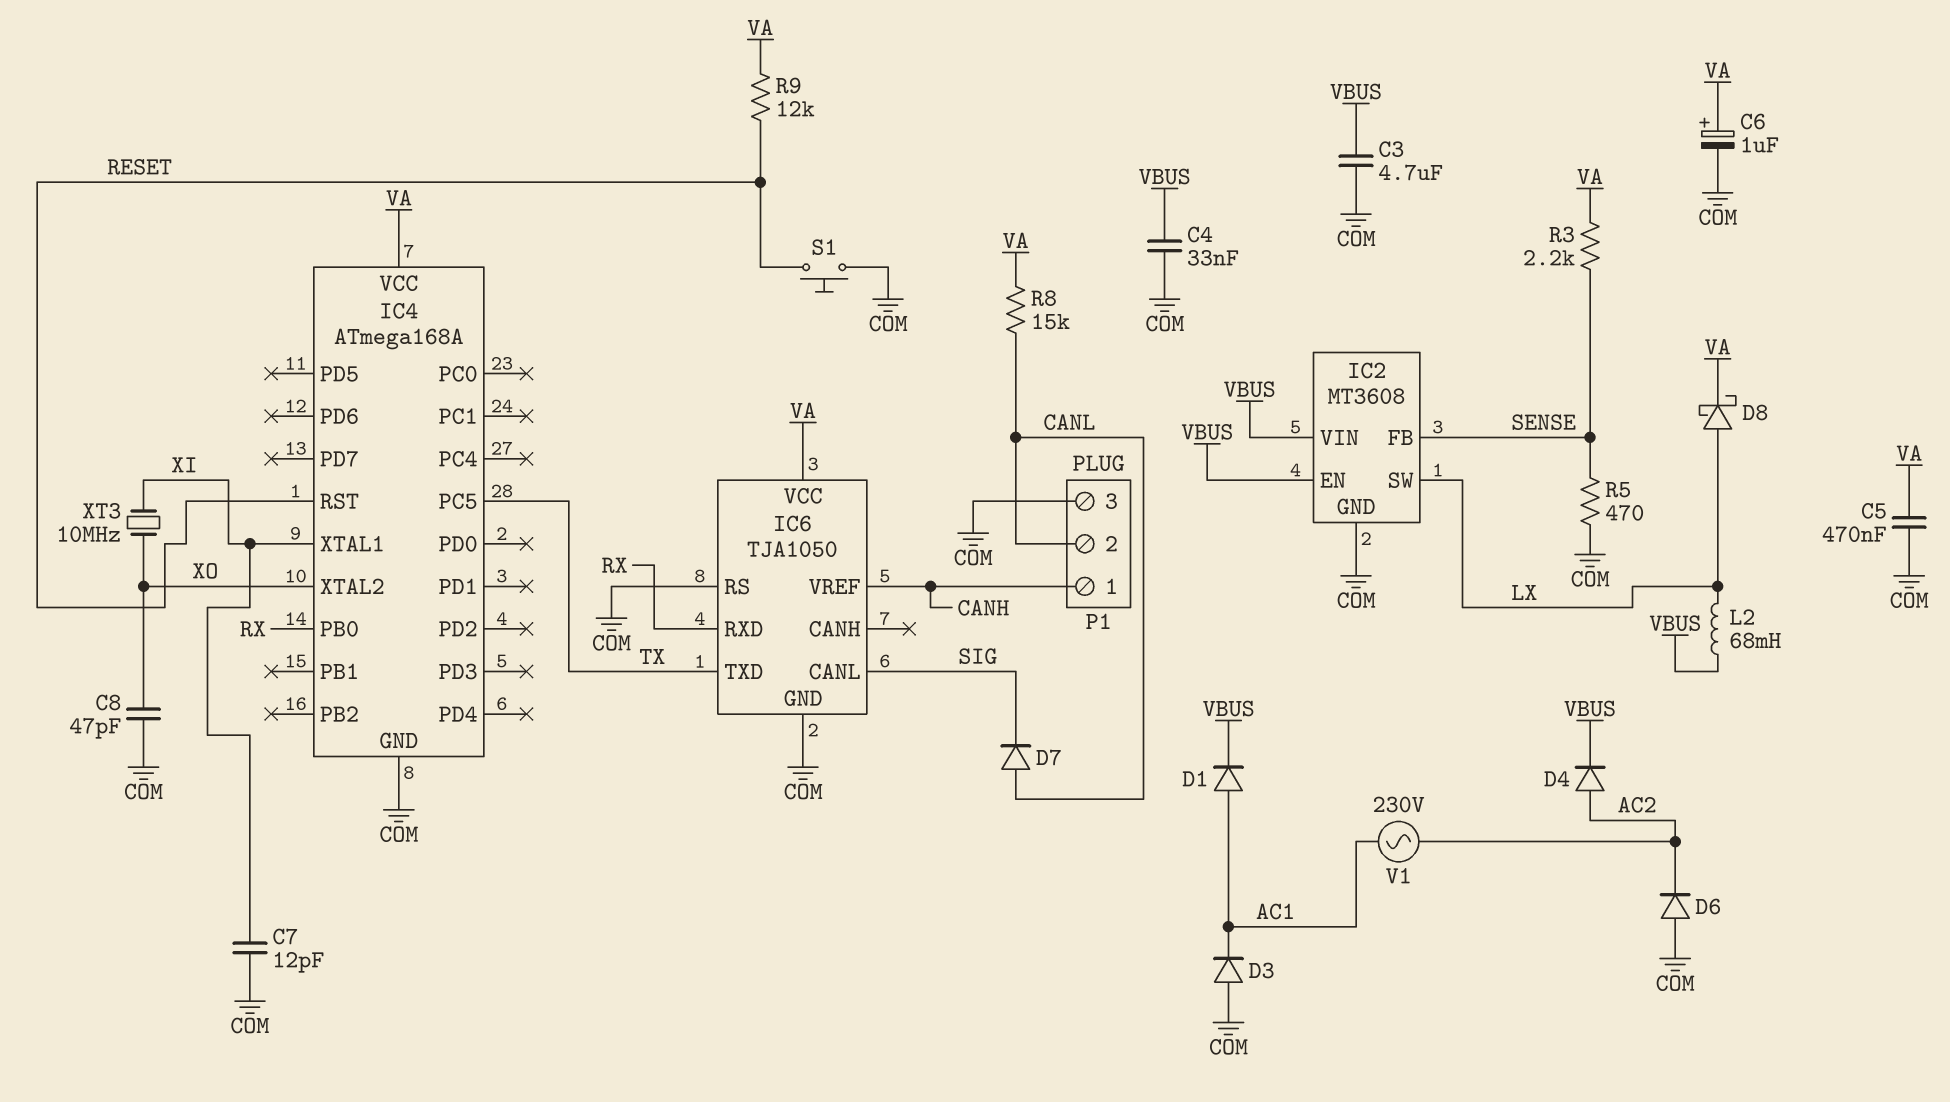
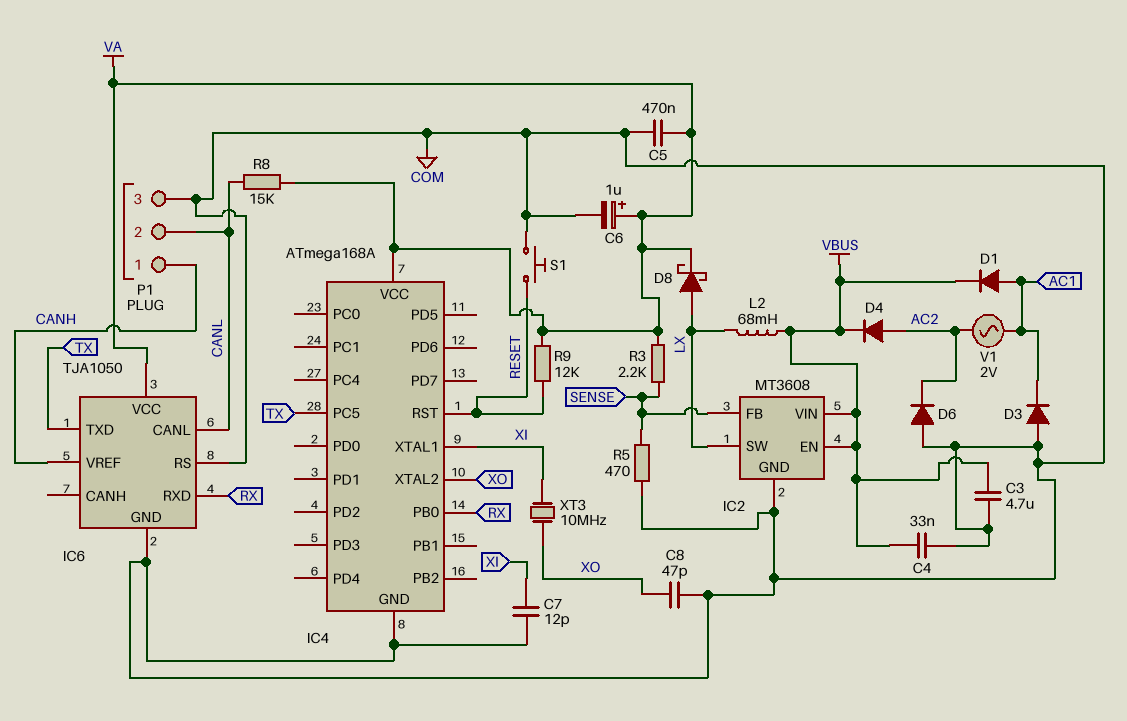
D7: diode (A CANL, K SIG) -> none
IC6 pin CANL: SIG -> CANL
V1: AC 230V (AC1, AC2) -> AC 2V (AC1, AC2)

